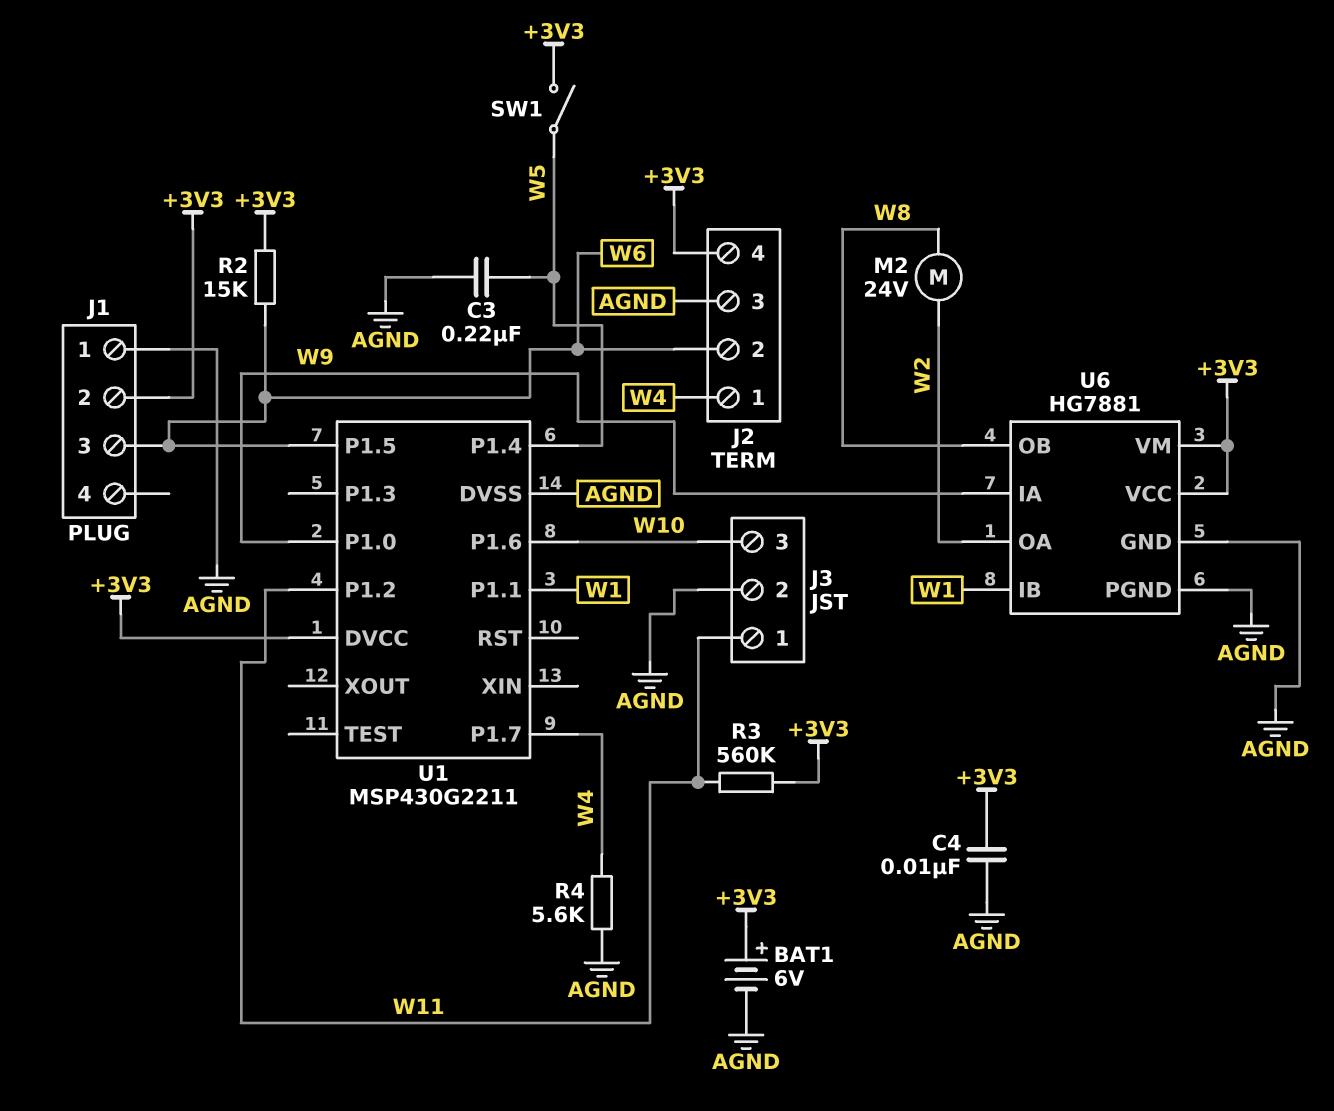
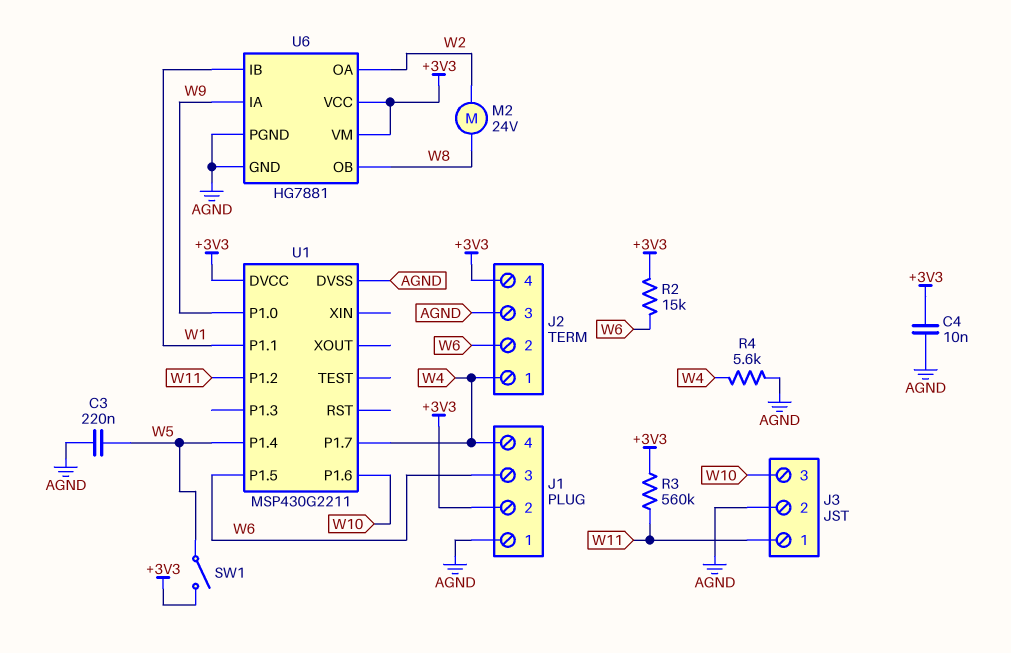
BAT1: 6V (plus +3V3, minus AGND) -> none
J1 pin 4: none -> W4

